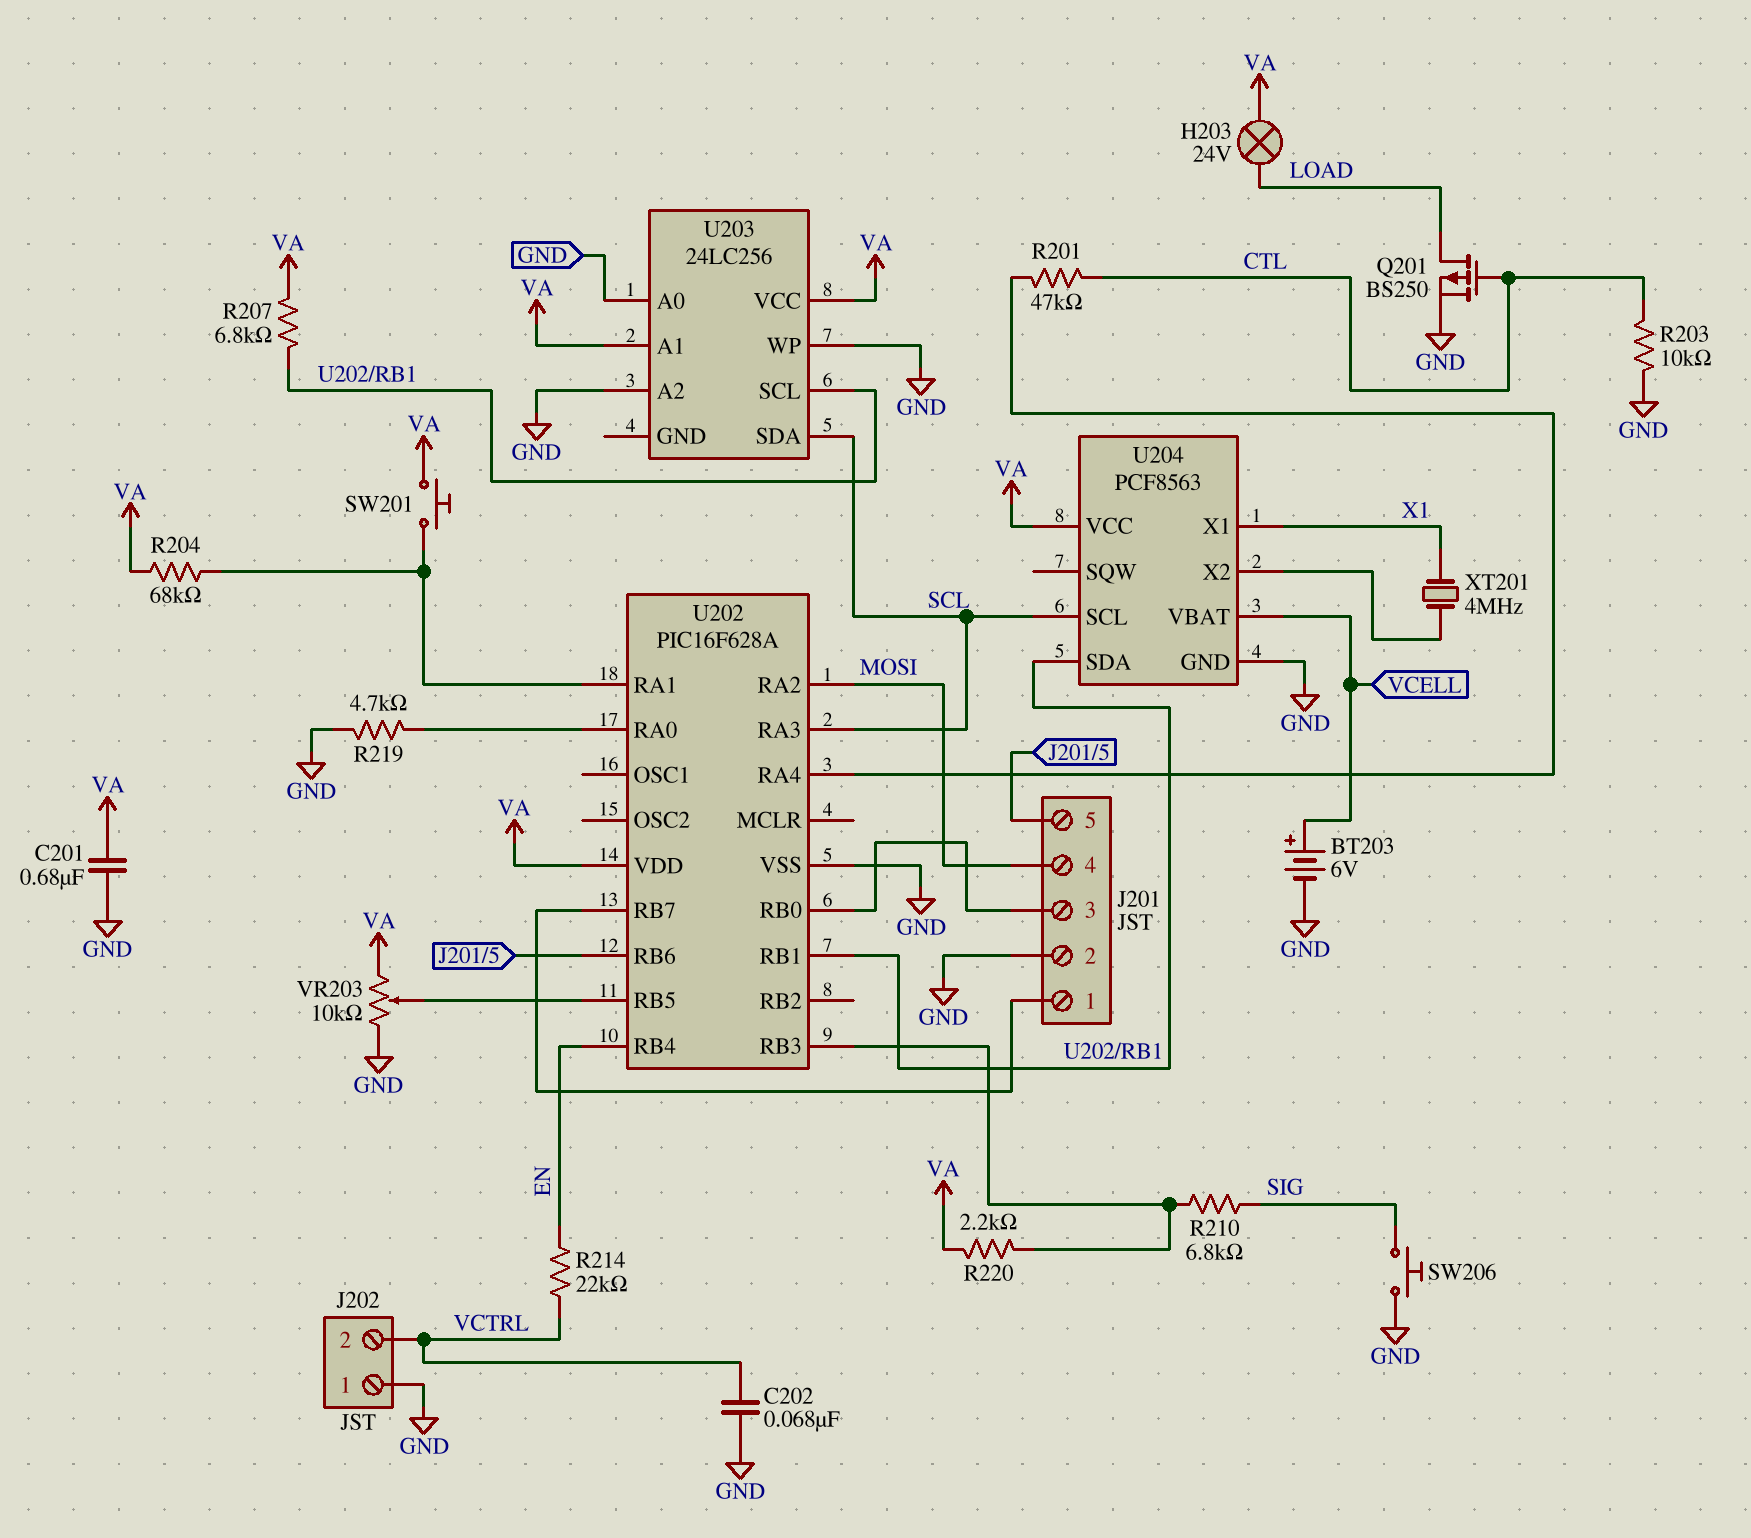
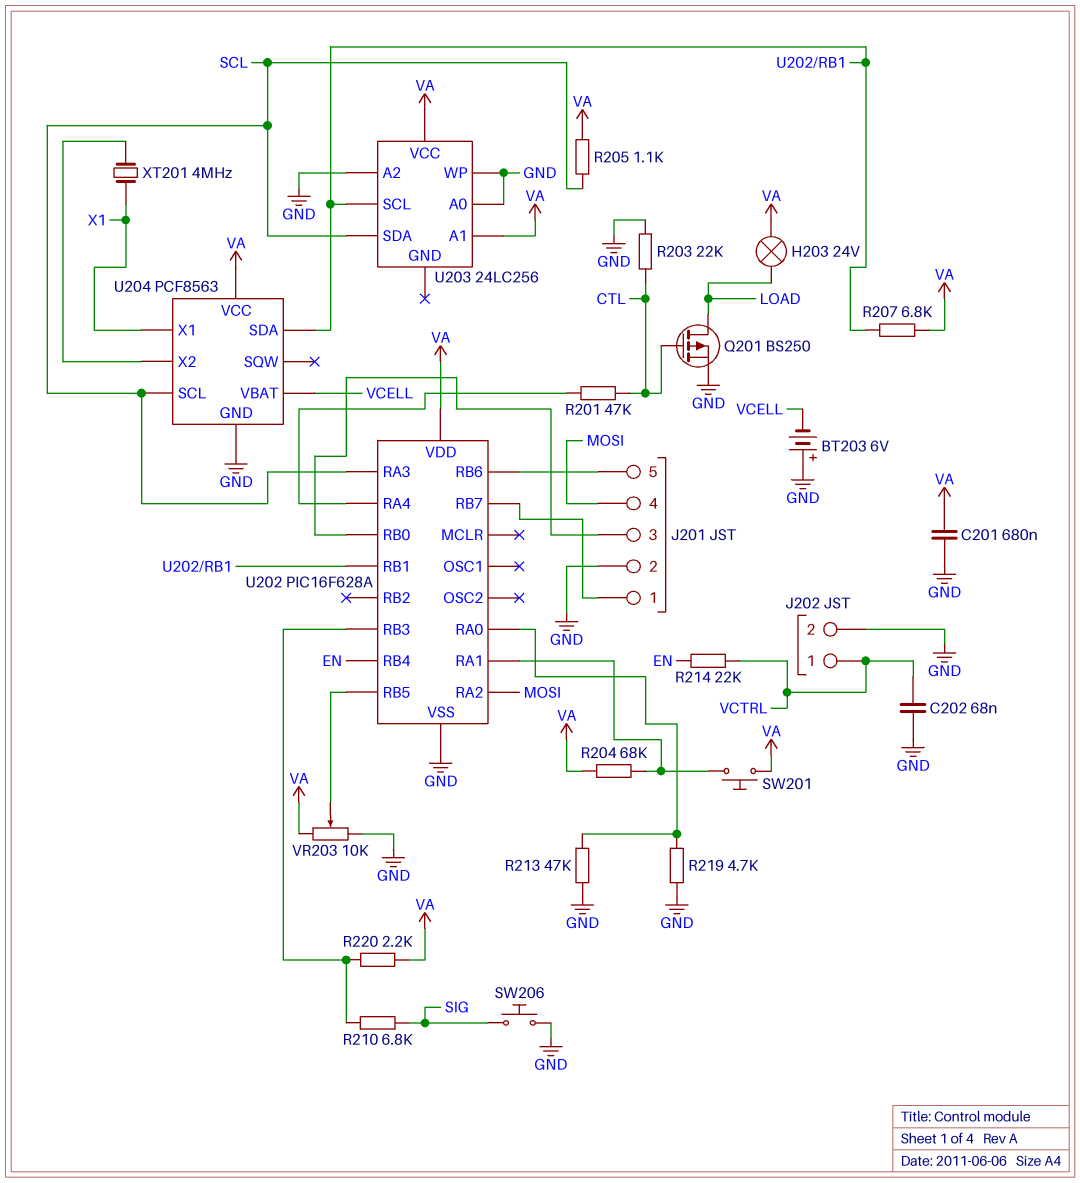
BT203: 6V (plus VCELL, minus GND) -> 6V (plus GND, minus VCELL)
J202 pin 1: GND -> VCTRL
J202 pin 2: VCTRL -> GND
R203: 10k (CTL, GND) -> 22k (CTL, GND)
R205: none -> 1.1k (SCL, VA)
R213: none -> 47k (GND, U202/RA0)

